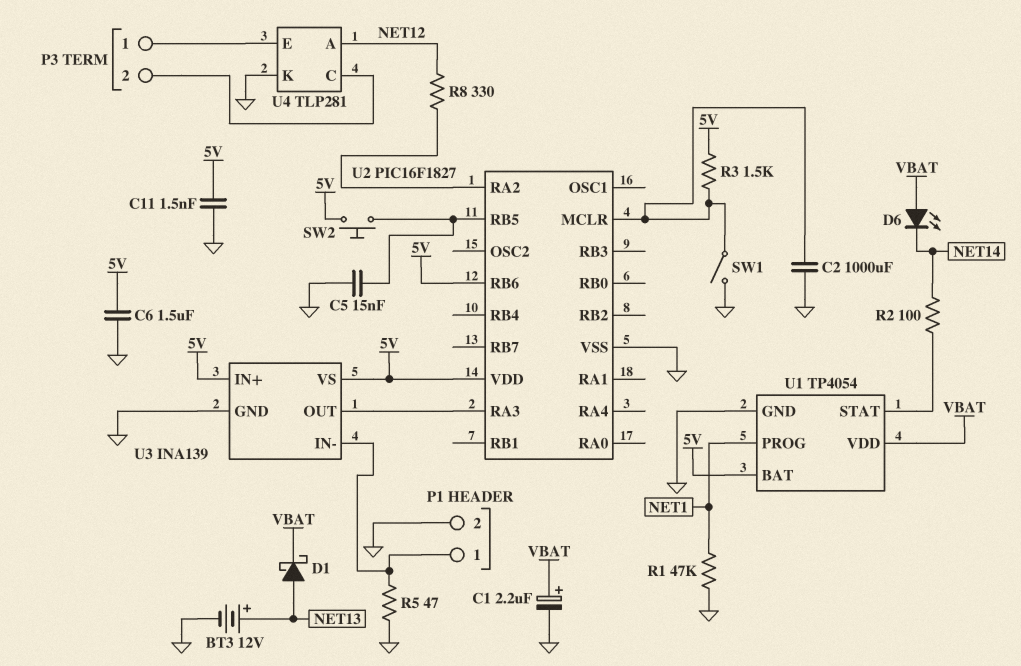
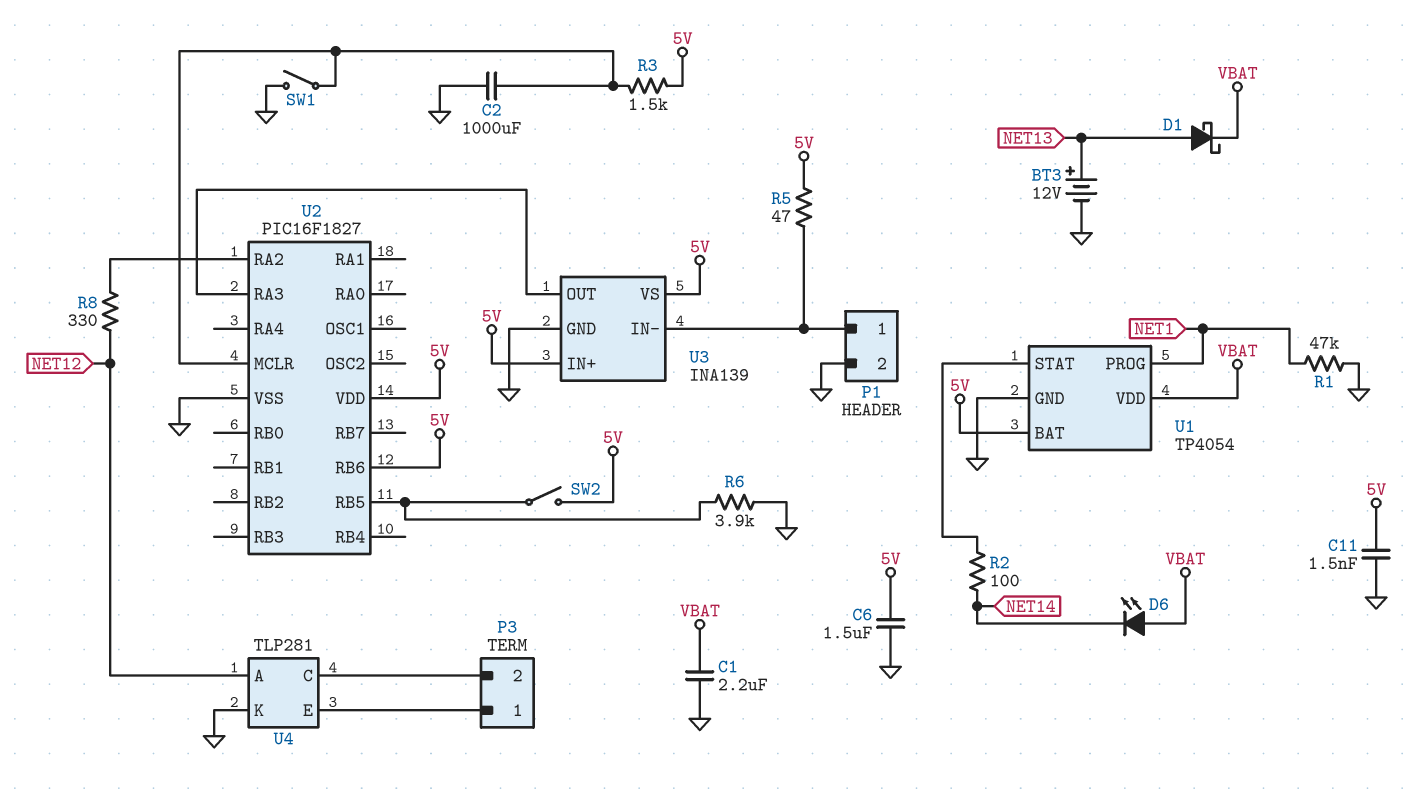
C1: 2.2uF (plus VBAT, minus GND) -> 2.2uF (GND, VBAT)
C5: 15nF (GND, U2/RB5) -> none
R5: 47 (GND, P1/1) -> 47 (5V, P1/1)
R6: none -> 3.9k (GND, U2/RB5)
SW2: button (5V, U2/RB5) -> switch (5V, U2/RB5)

